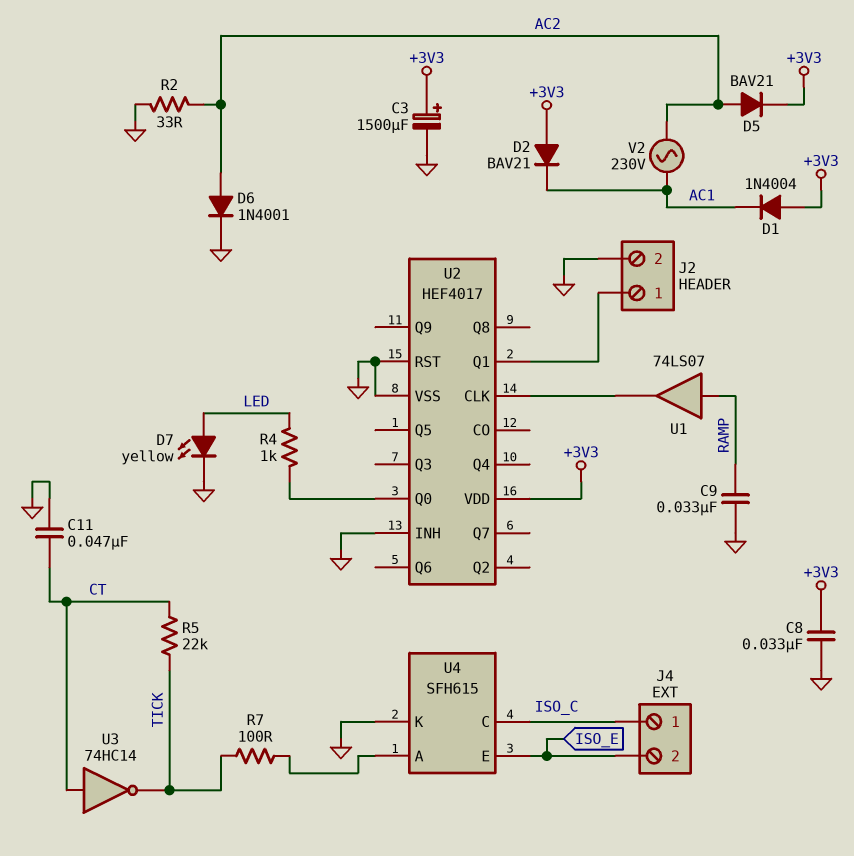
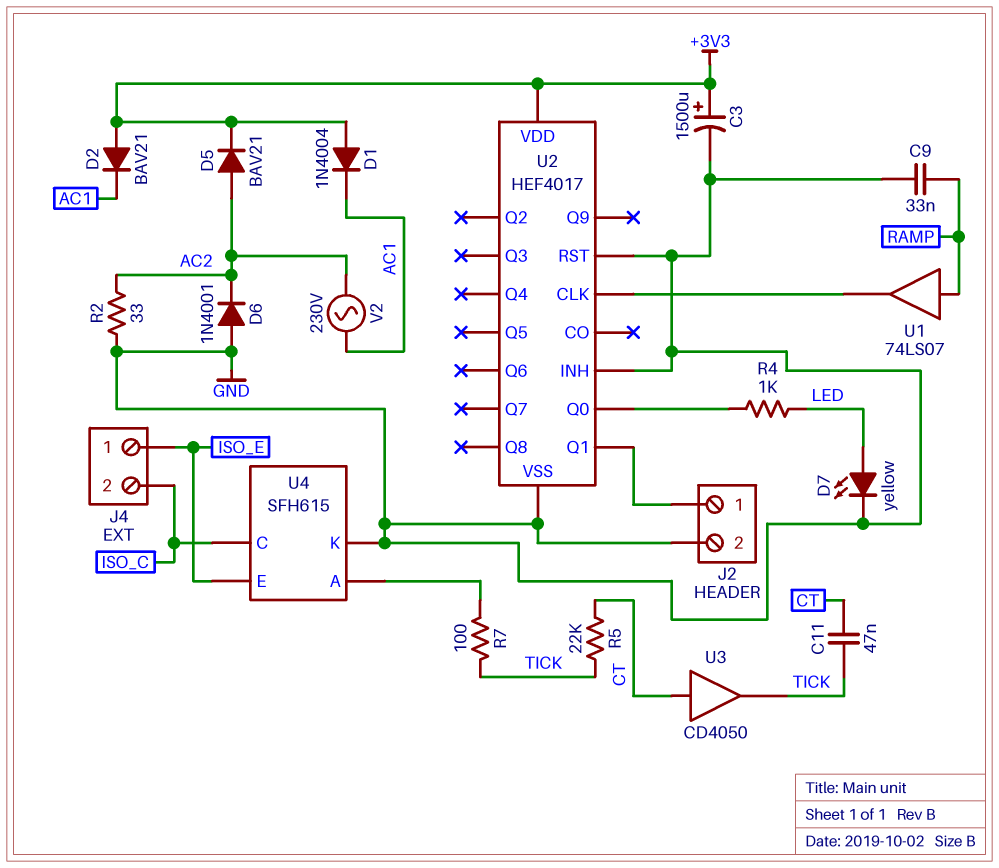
C8: 33nF (+3V3, GND) -> none
C11: 47nF (CT, GND) -> 47nF (CT, TICK)
D6: diode 1N4001 (A AC2, K GND) -> diode 1N4001 (A GND, K AC2)
J4 pin 1: ISO_C -> ISO_E
J4 pin 2: ISO_E -> ISO_C
U3: NOT 74HC14 (in CT, out TICK) -> buffer CD4050 (in CT, out TICK)

